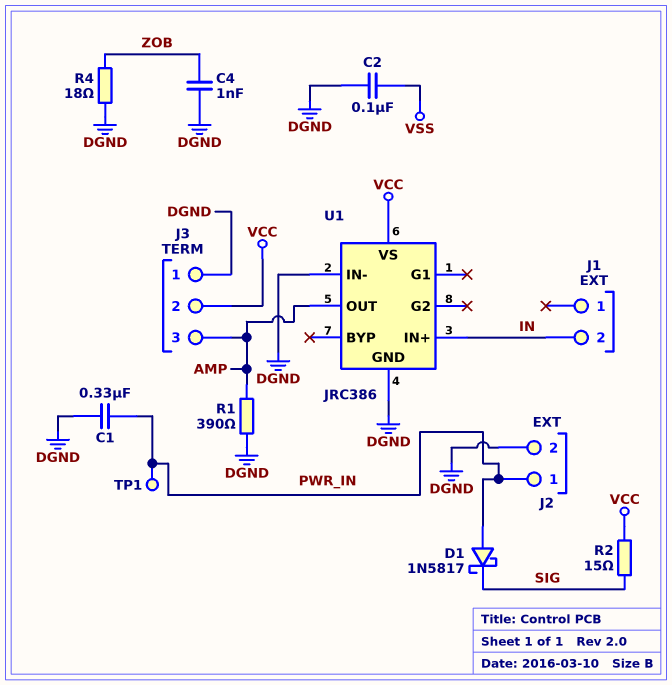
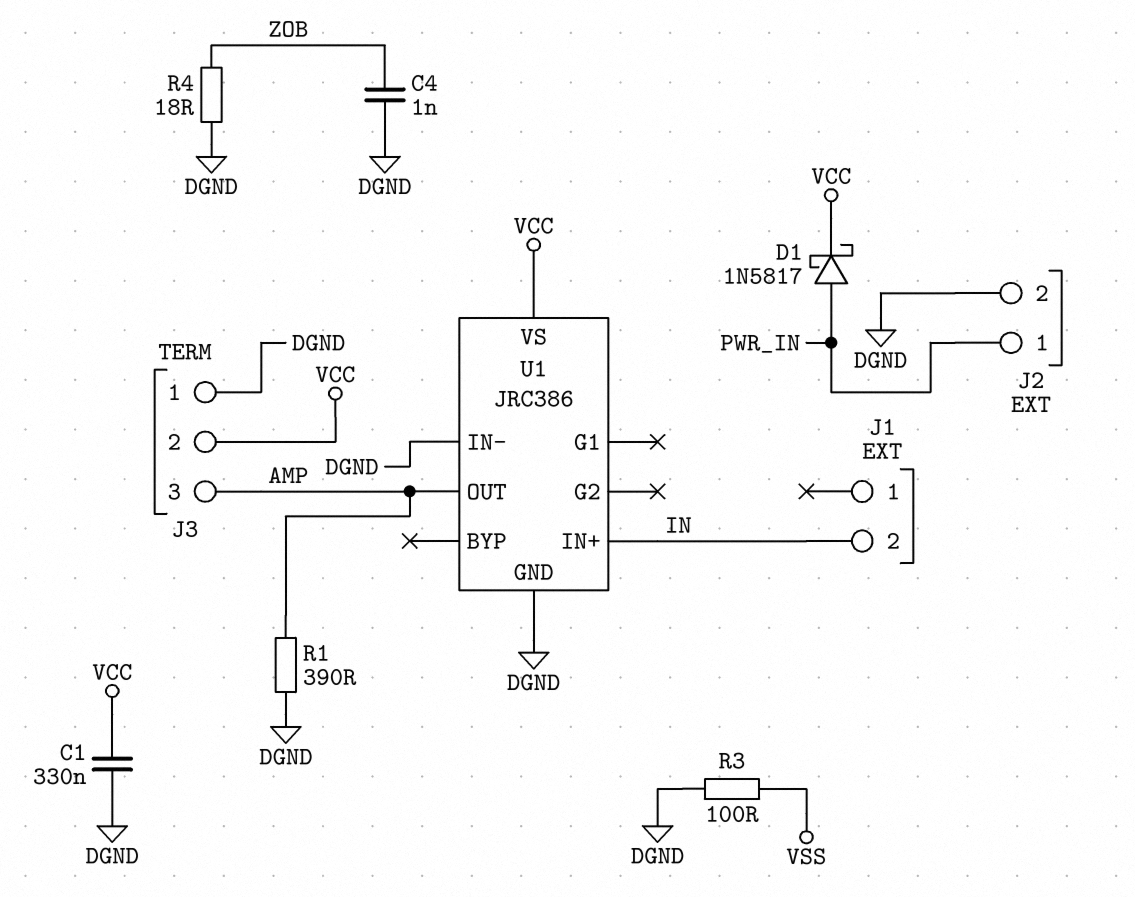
C1: 330nF (DGND, PWR_IN) -> 330nF (DGND, VCC)
C2: 100nF (DGND, VSS) -> none
D1: schottky 1N5817 (A PWR_IN, K SIG) -> schottky 1N5817 (A PWR_IN, K VCC)
R2: 15 (SIG, VCC) -> none
R3: none -> 100 (DGND, VSS)
TP1: test point (PWR_IN) -> none

